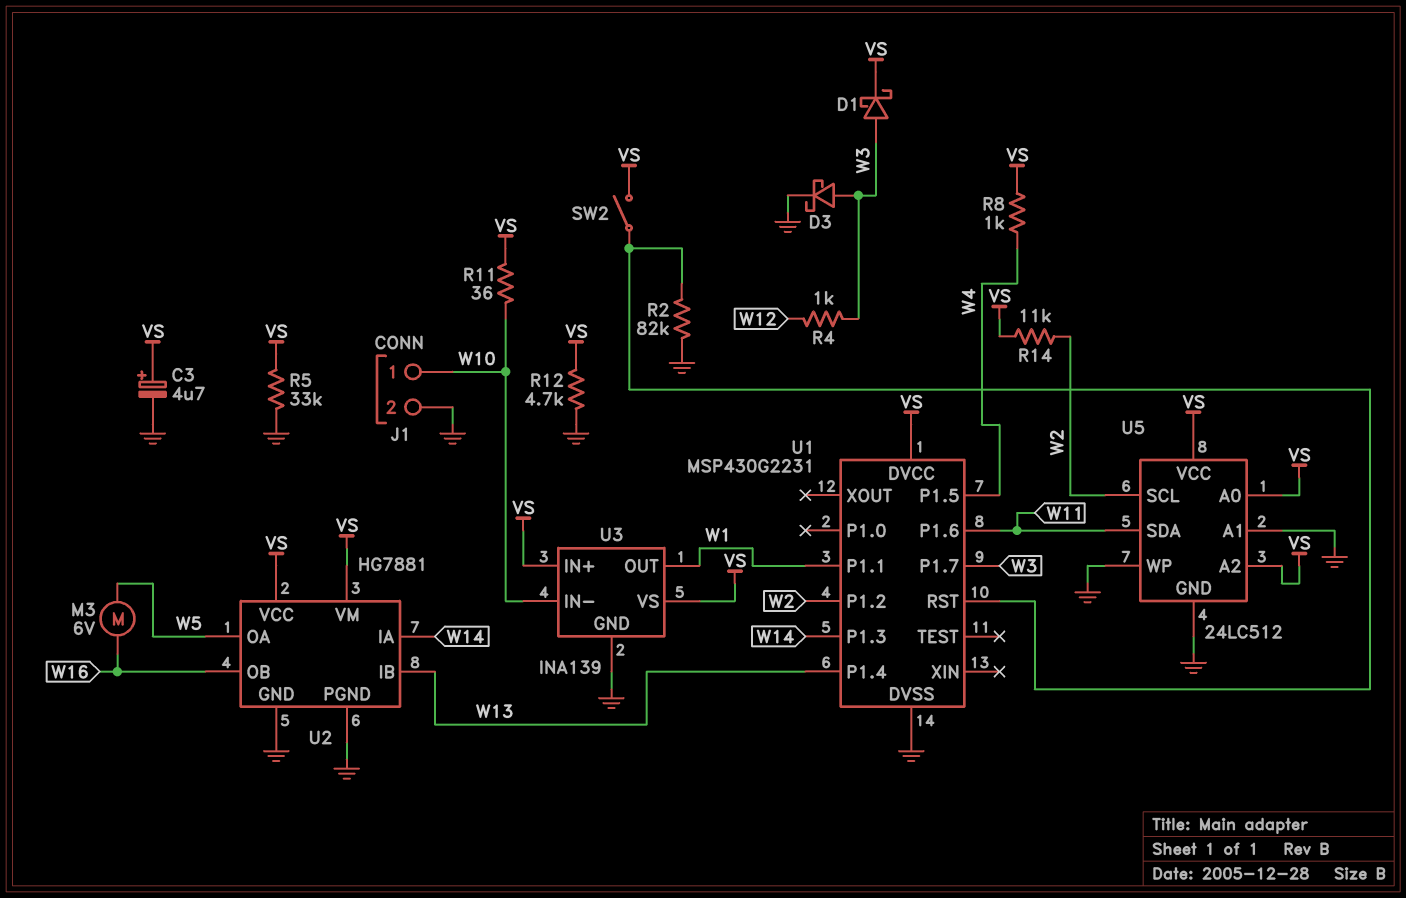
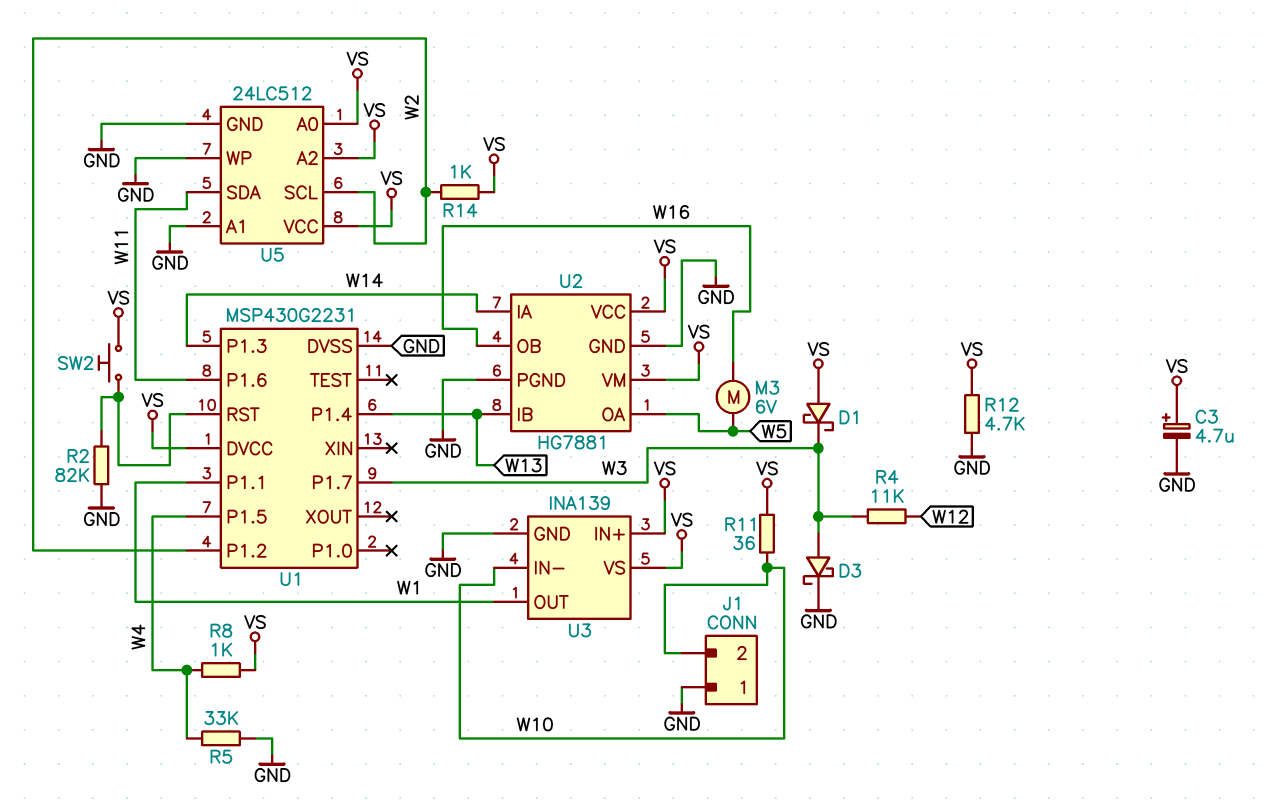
D1: schottky (A W3, K VS) -> schottky (A VS, K W3)
J1 pin 1: W10 -> GND
J1 pin 2: GND -> W10
R4: 1k (W3, W12) -> 11k (W3, W12)
R5: 33k (GND, VS) -> 33k (GND, W4)
R14: 11k (VS, W2) -> 1k (VS, W2)
SW2: switch (U1/RST, VS) -> button (U1/RST, VS)

